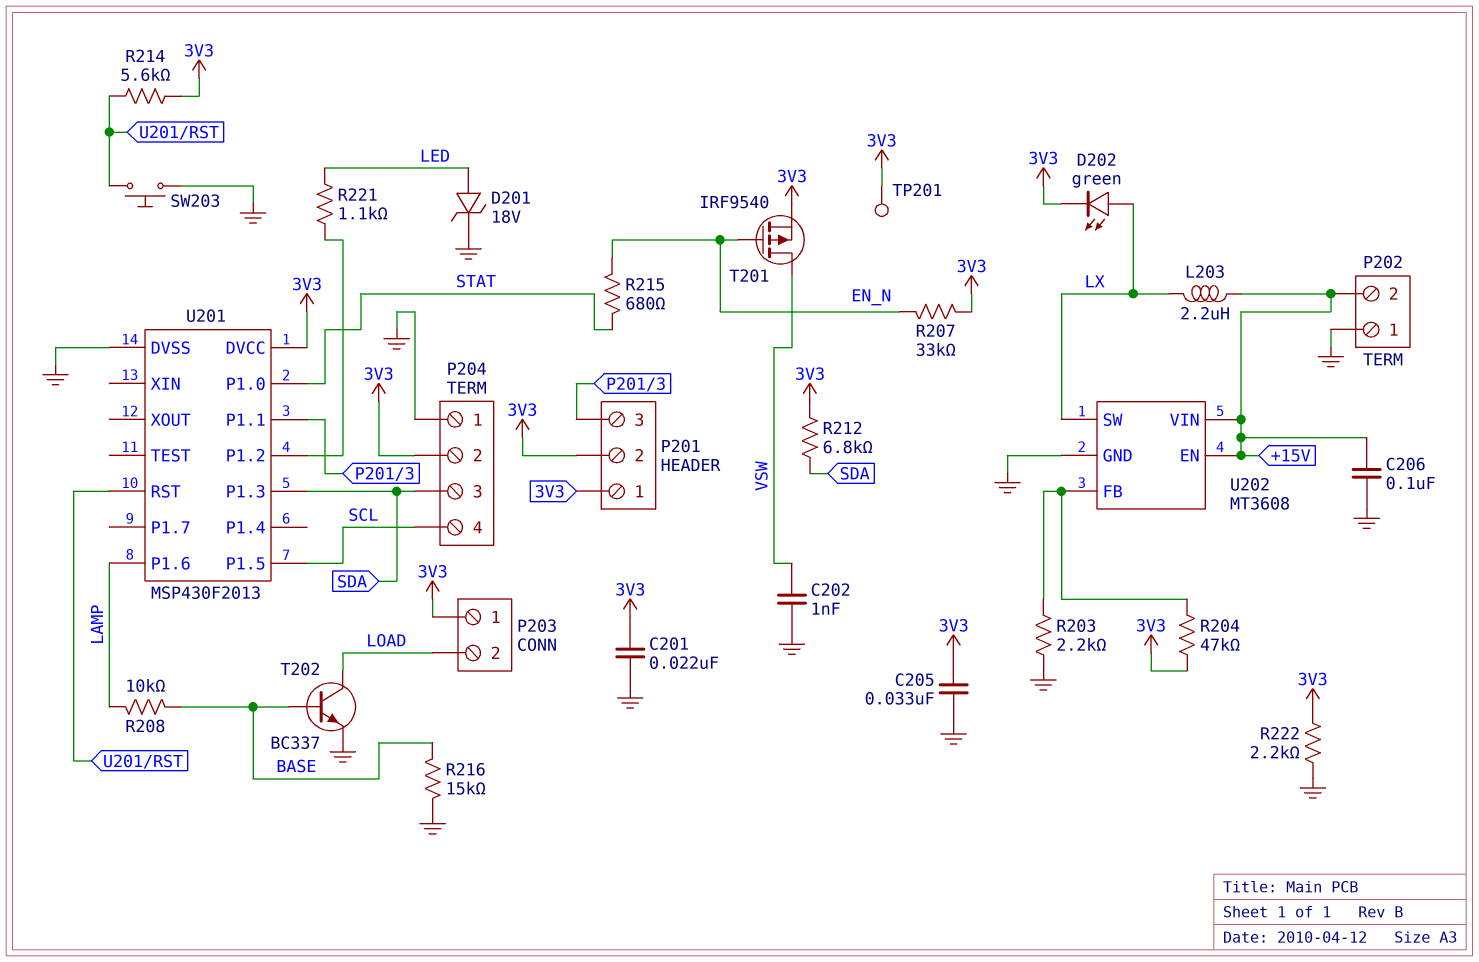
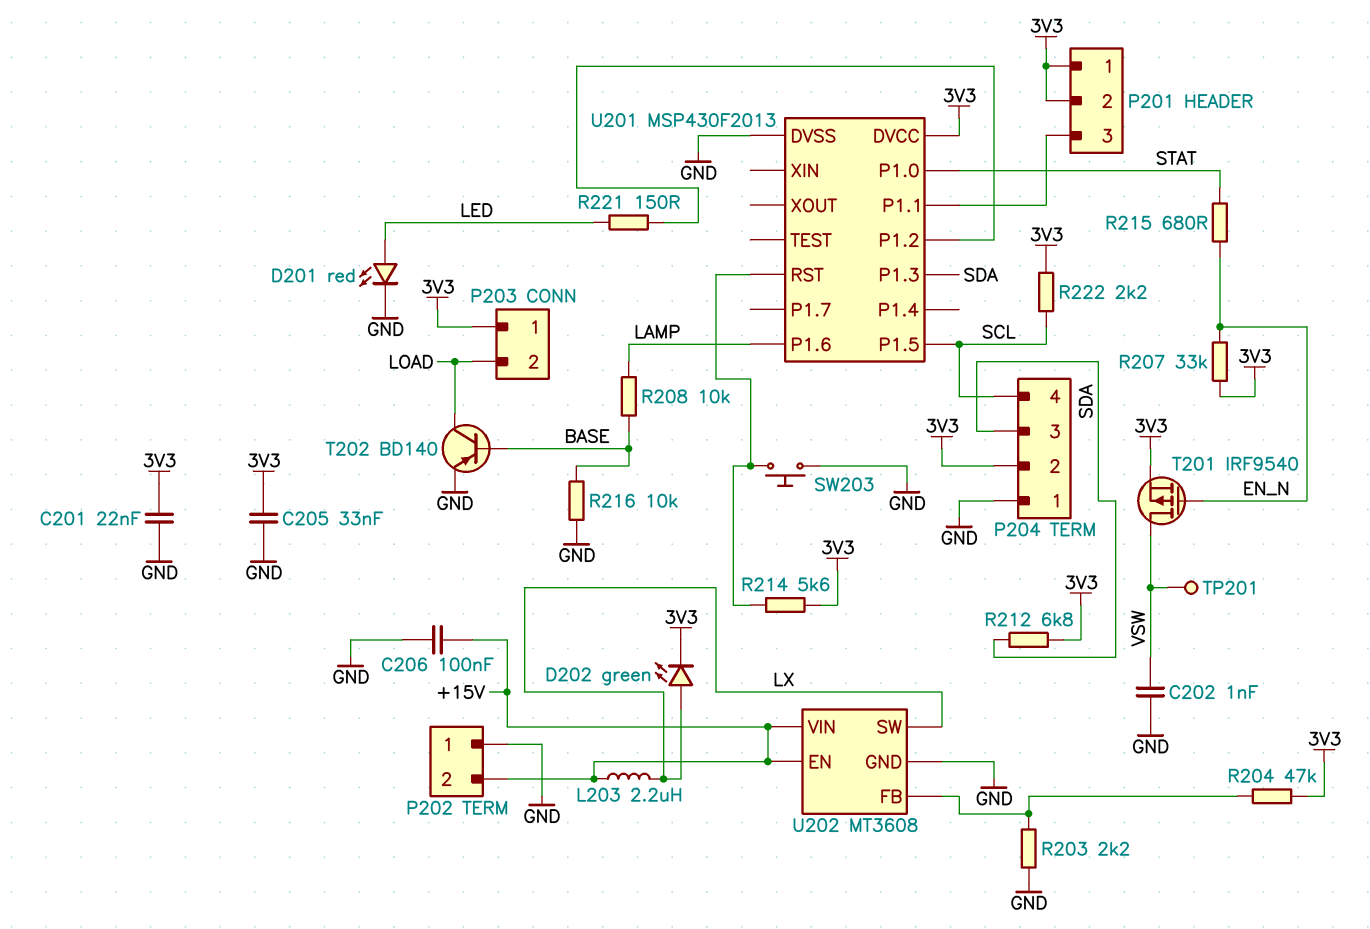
D201: zener 18V (A LED, K GND) -> LED red (A LED, K GND)
R216: 15k (BASE, GND) -> 10k (BASE, GND)
R221: 1.1k (LED, U201/P1.2) -> 150 (LED, U201/P1.2)
R222: 2.2k (3V3, GND) -> 2.2k (3V3, SCL)
T202: NPN BC337 (B BASE, C LOAD, E GND) -> PNP BD140 (B BASE, C LOAD, E GND)
TP201: test point (3V3) -> test point (VSW)

